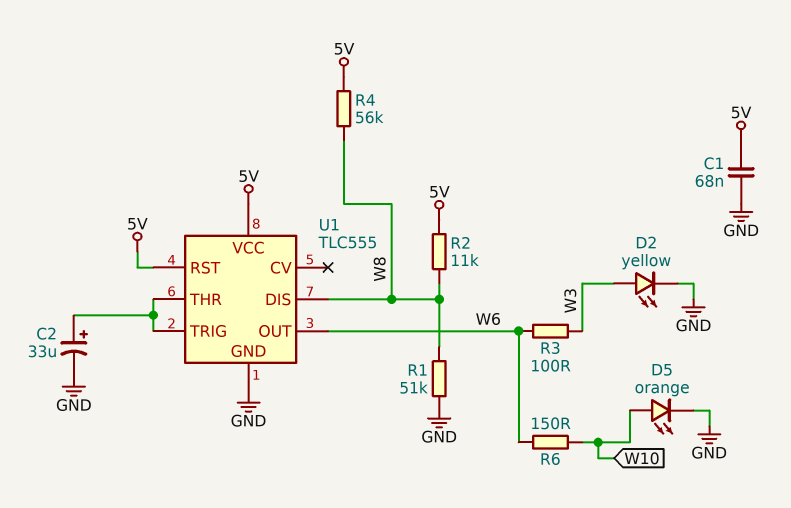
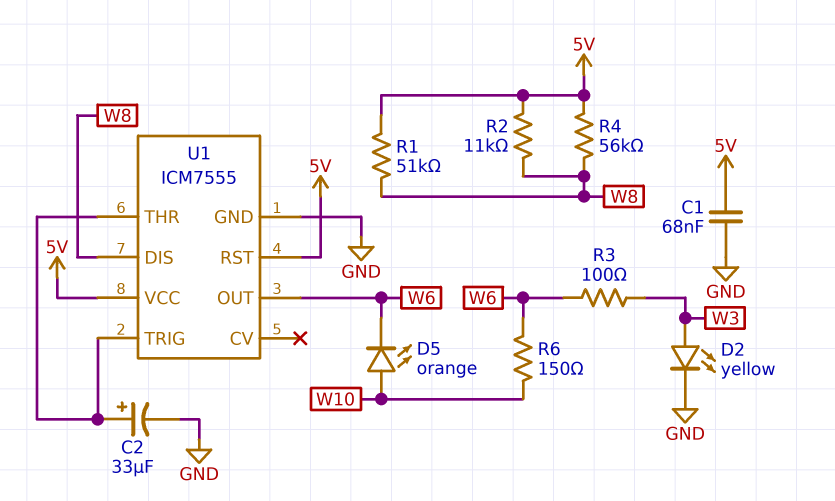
D5: LED orange (A W10, K GND) -> LED orange (A W10, K W6)
R1: 51k (GND, W8) -> 51k (5V, W8)
U1: TLC555 -> ICM7555

